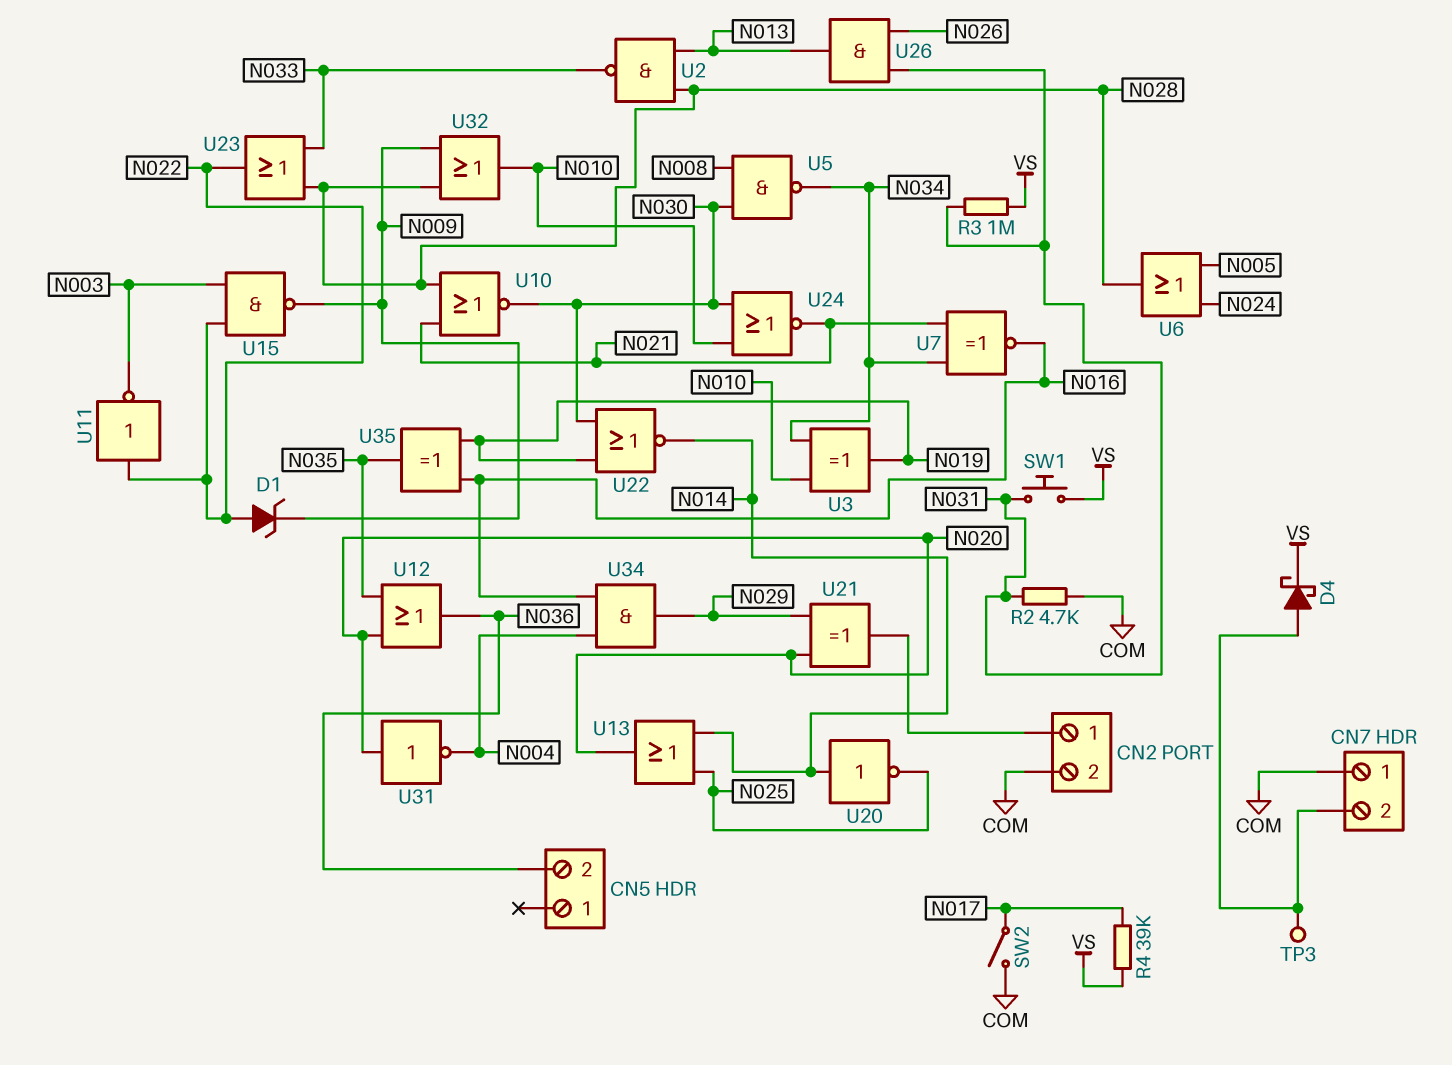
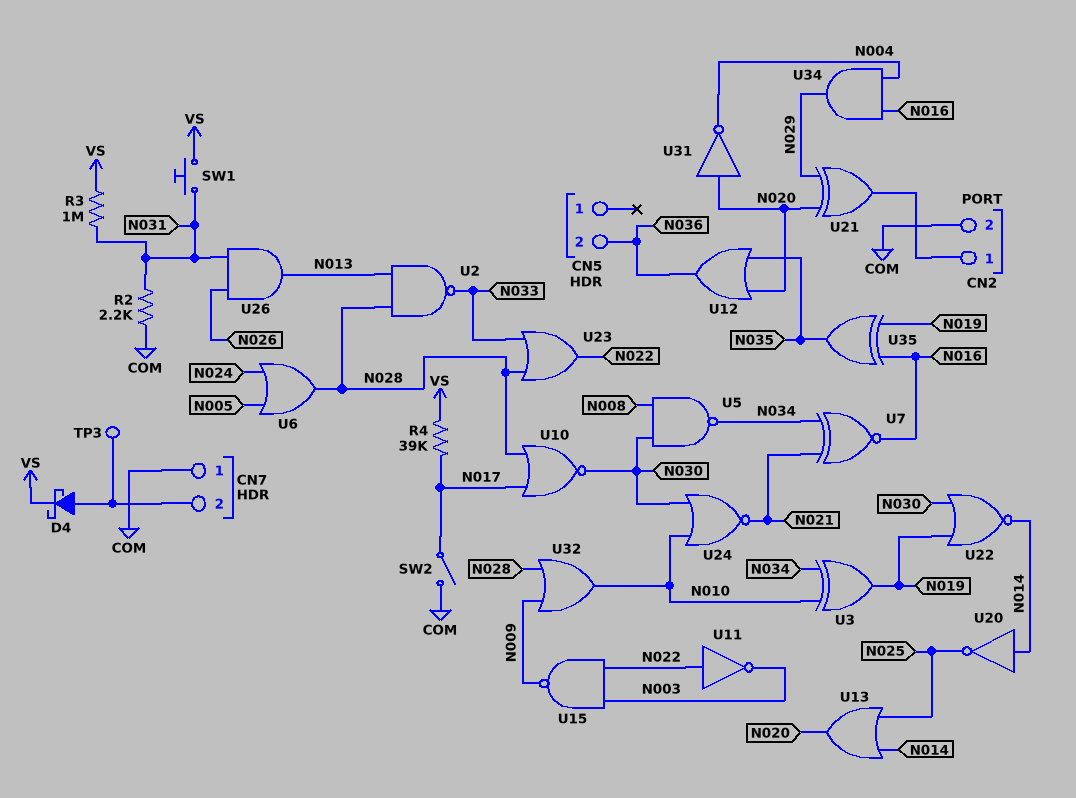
D1: zener (A N022, K N009) -> none
R2: 4.7k (COM, N031) -> 2.2k (COM, N031)
U10: NOR (in N021, in N028, out N030) -> NOR (in N017, in N028, out N030)

